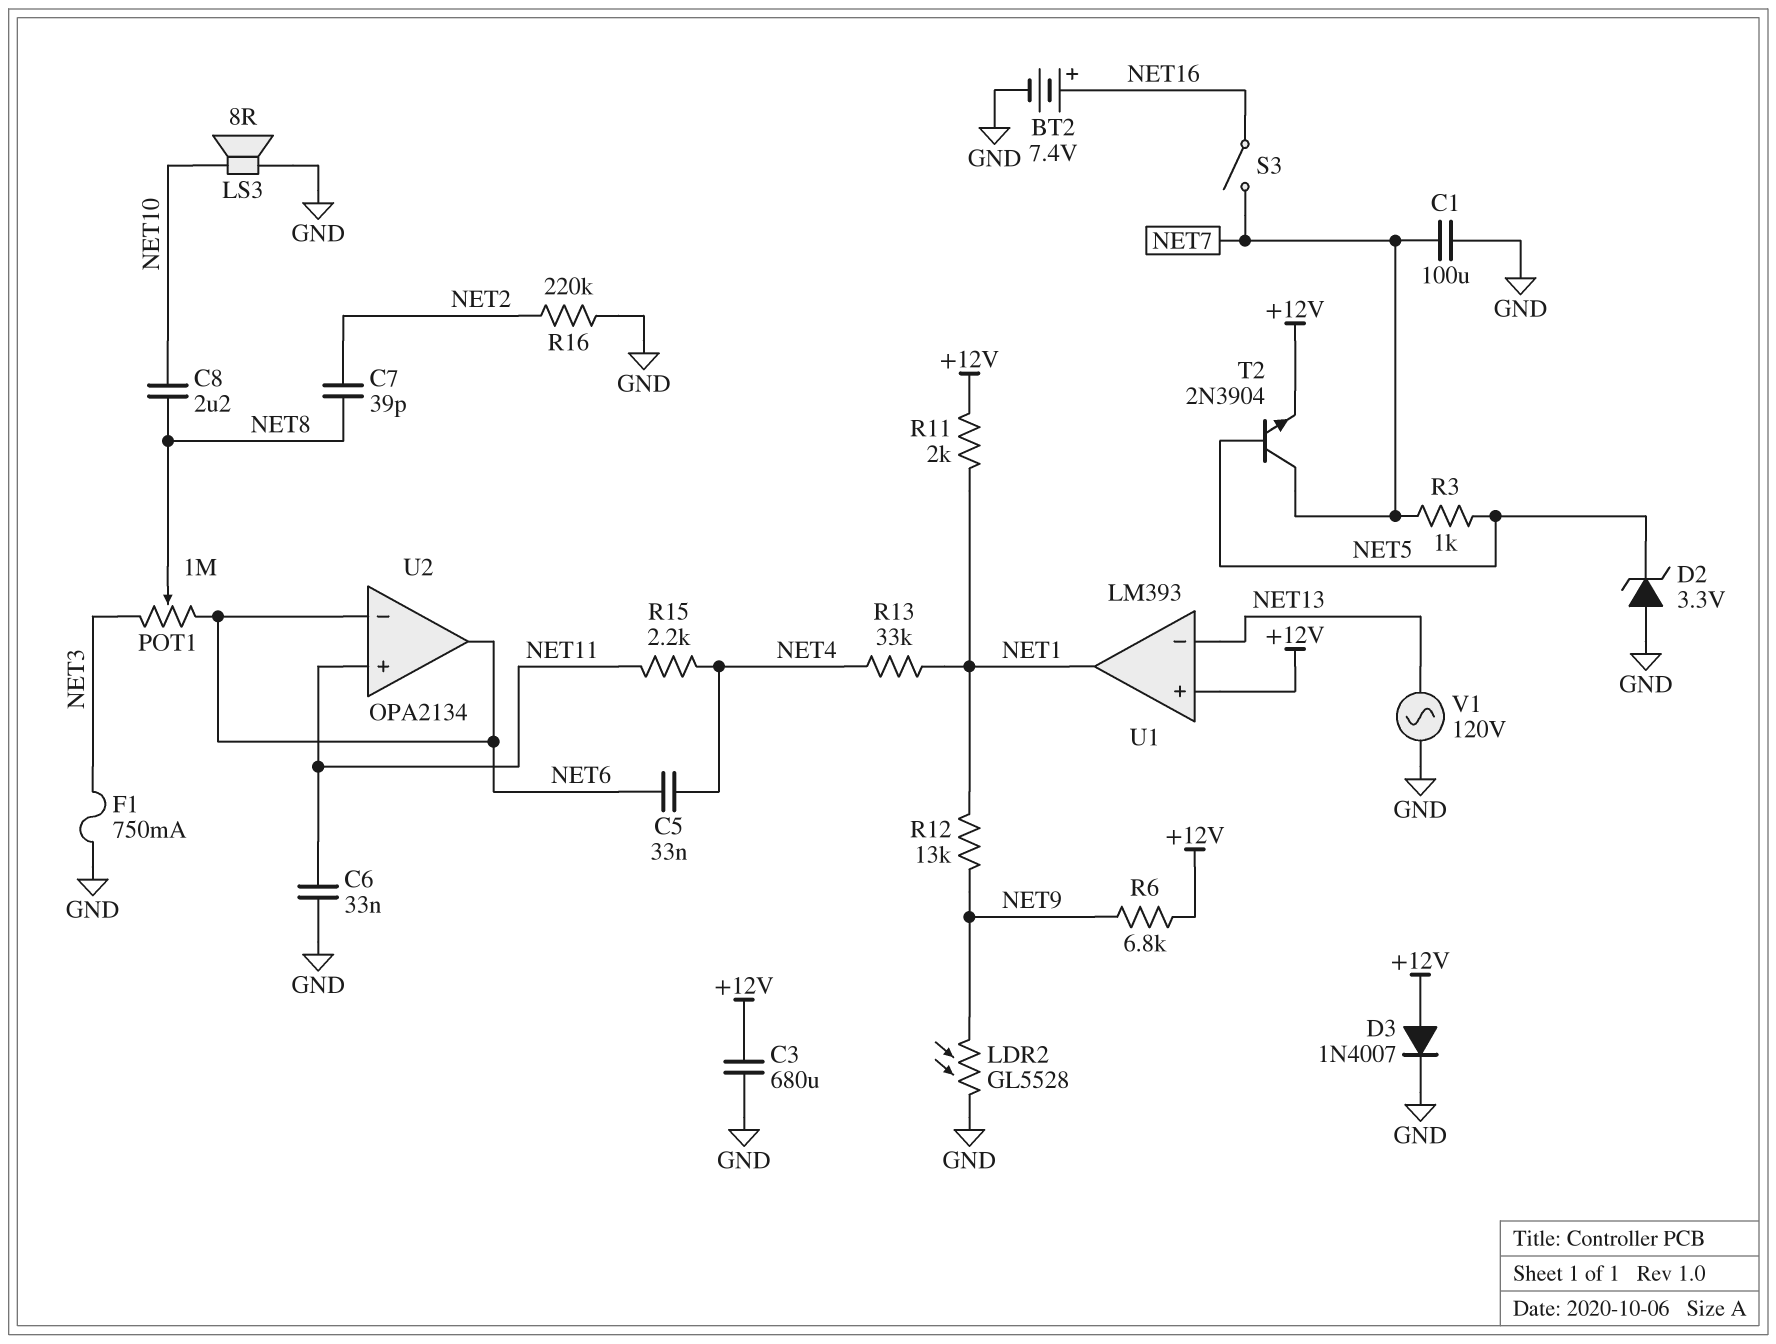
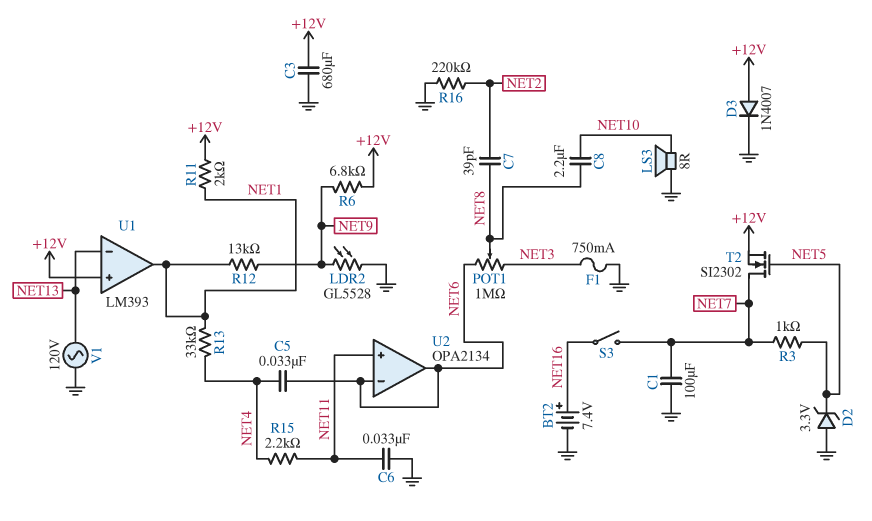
T2: NPN 2N3904 (B NET5, C NET7, E +12V) -> NMOS SI2302 (G NET5, D NET7, S +12V)

